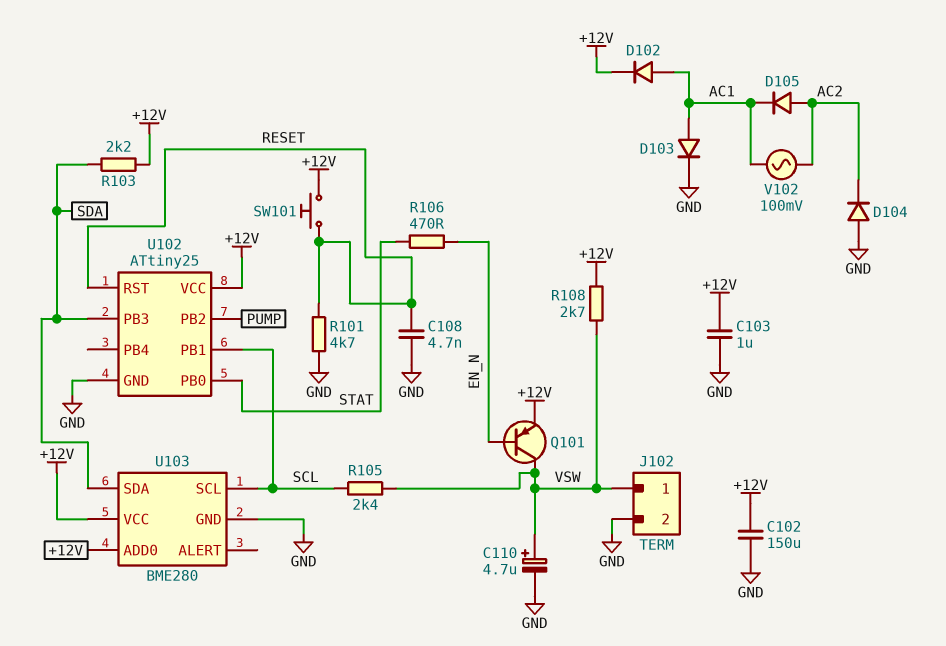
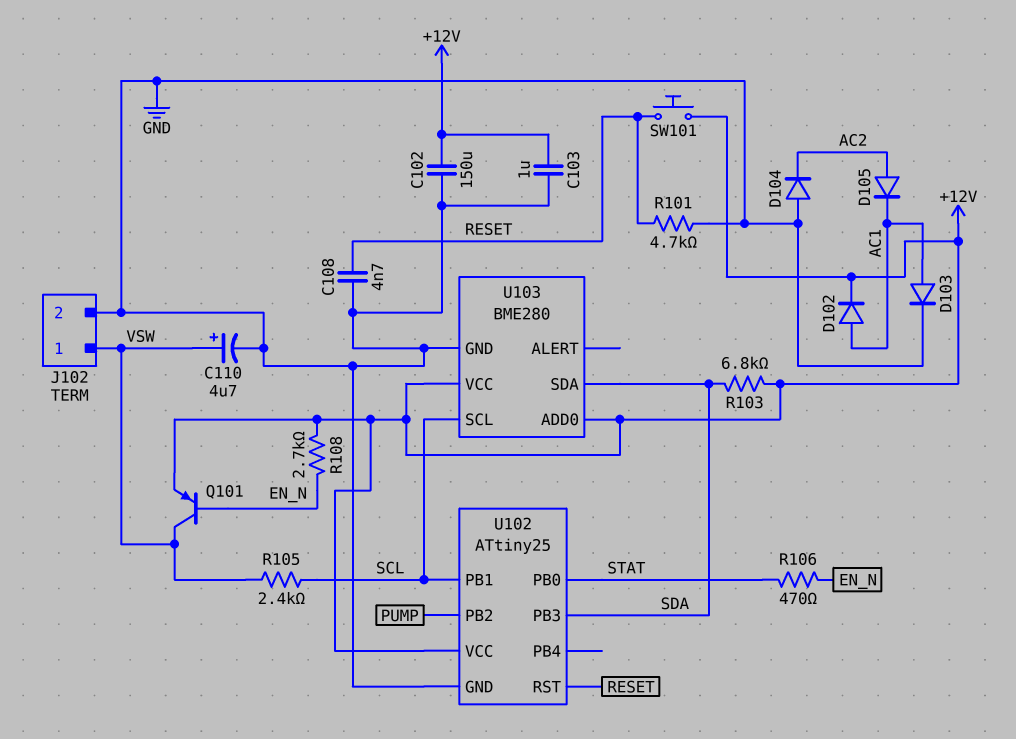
R103: 2.2k (+12V, SDA) -> 6.8k (+12V, SDA)
R108: 2.7k (+12V, VSW) -> 2.7k (+12V, EN_N)
V102: AC 100mV (AC1, AC2) -> none

